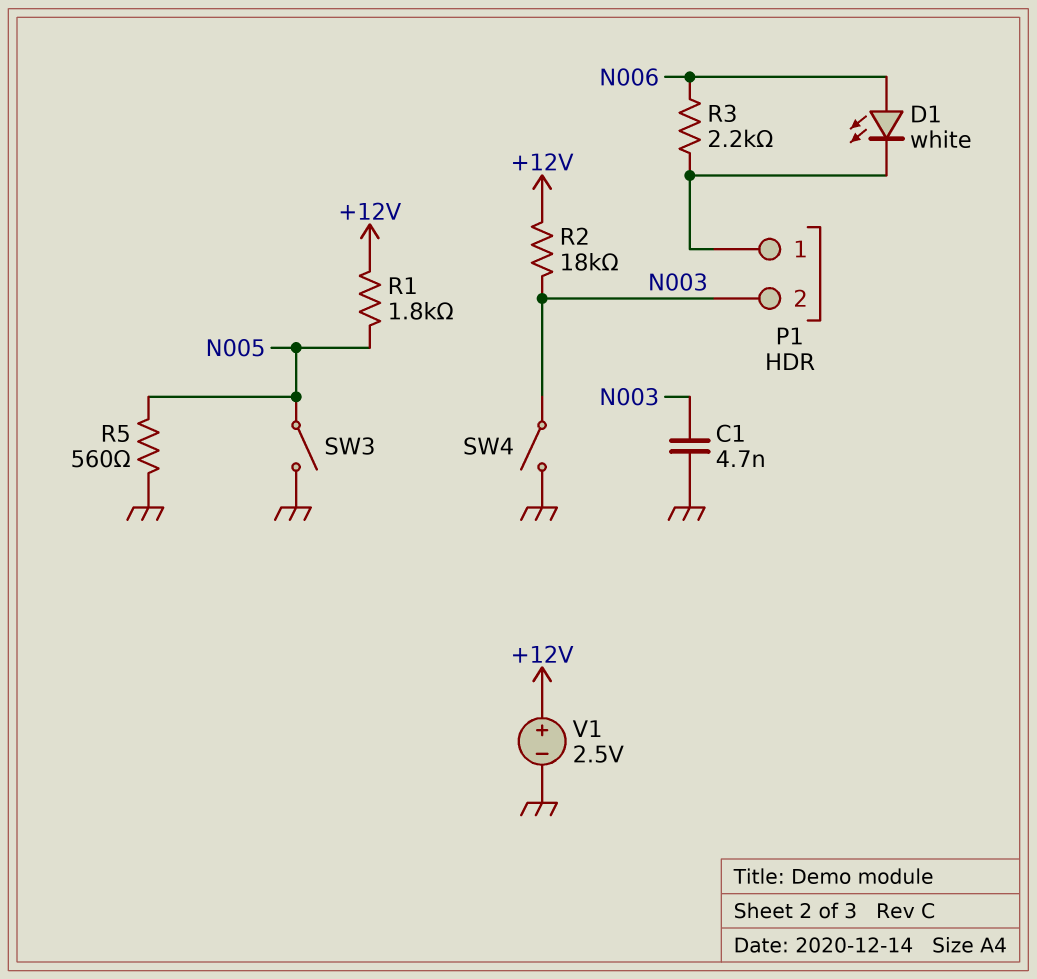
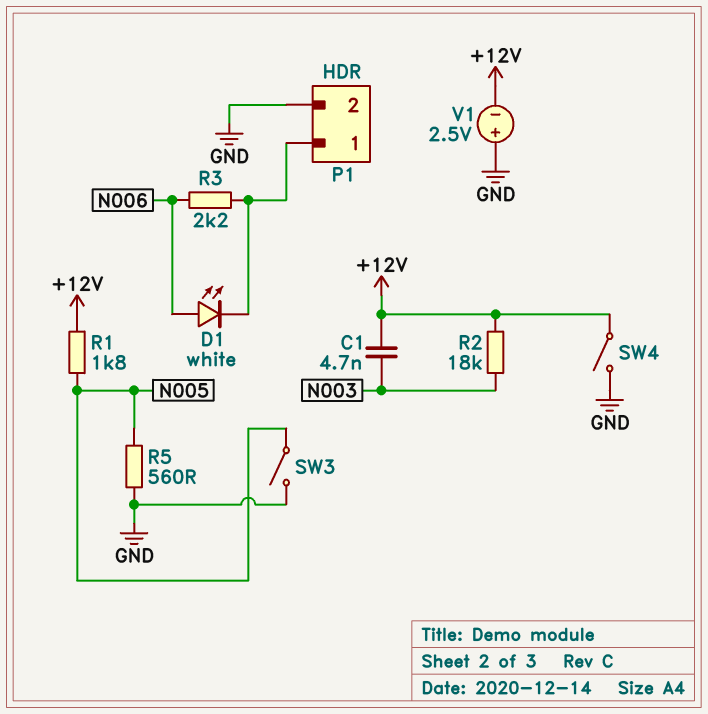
C1: 4.7nF (GND, N003) -> 4.7nF (+12V, N003)
P1 pin 2: N003 -> GND
SW4: switch (GND, N003) -> switch (+12V, GND)
V1: 2.5V (plus +12V, minus GND) -> 2.5V (plus GND, minus +12V)

